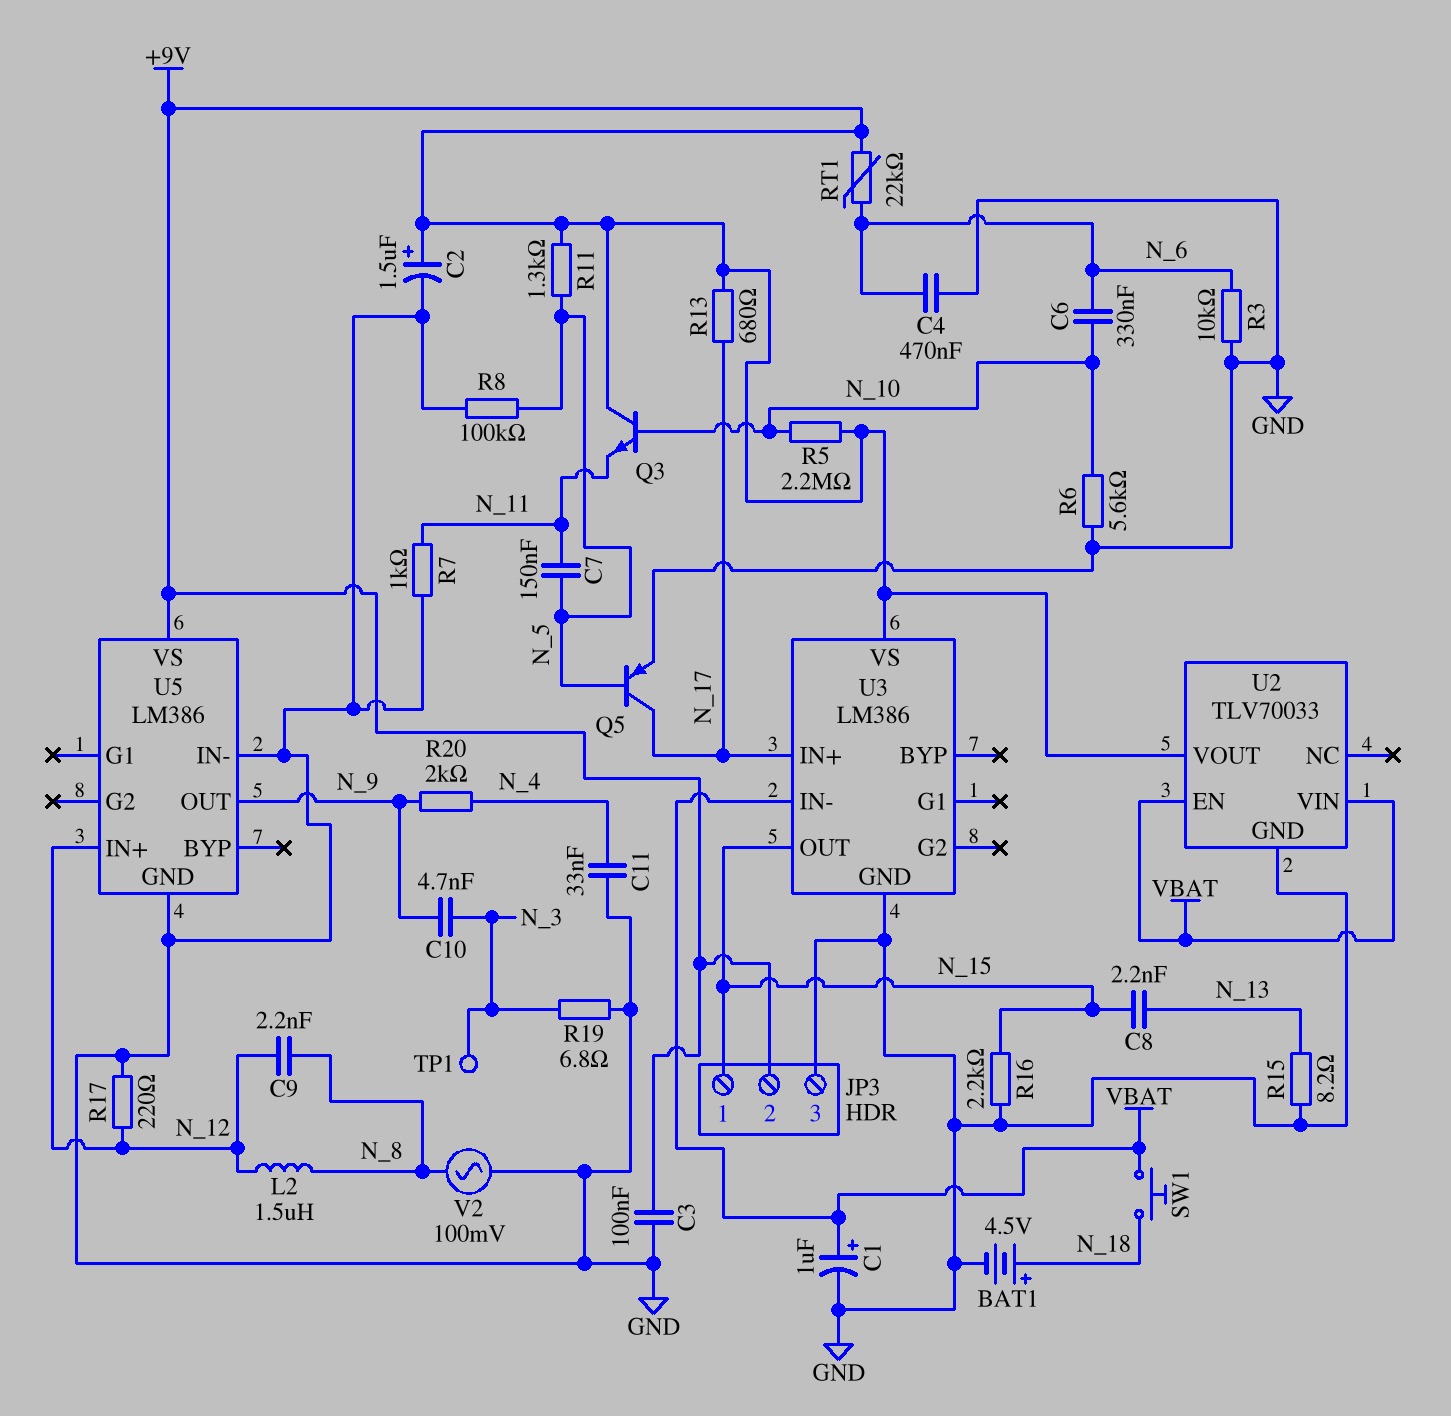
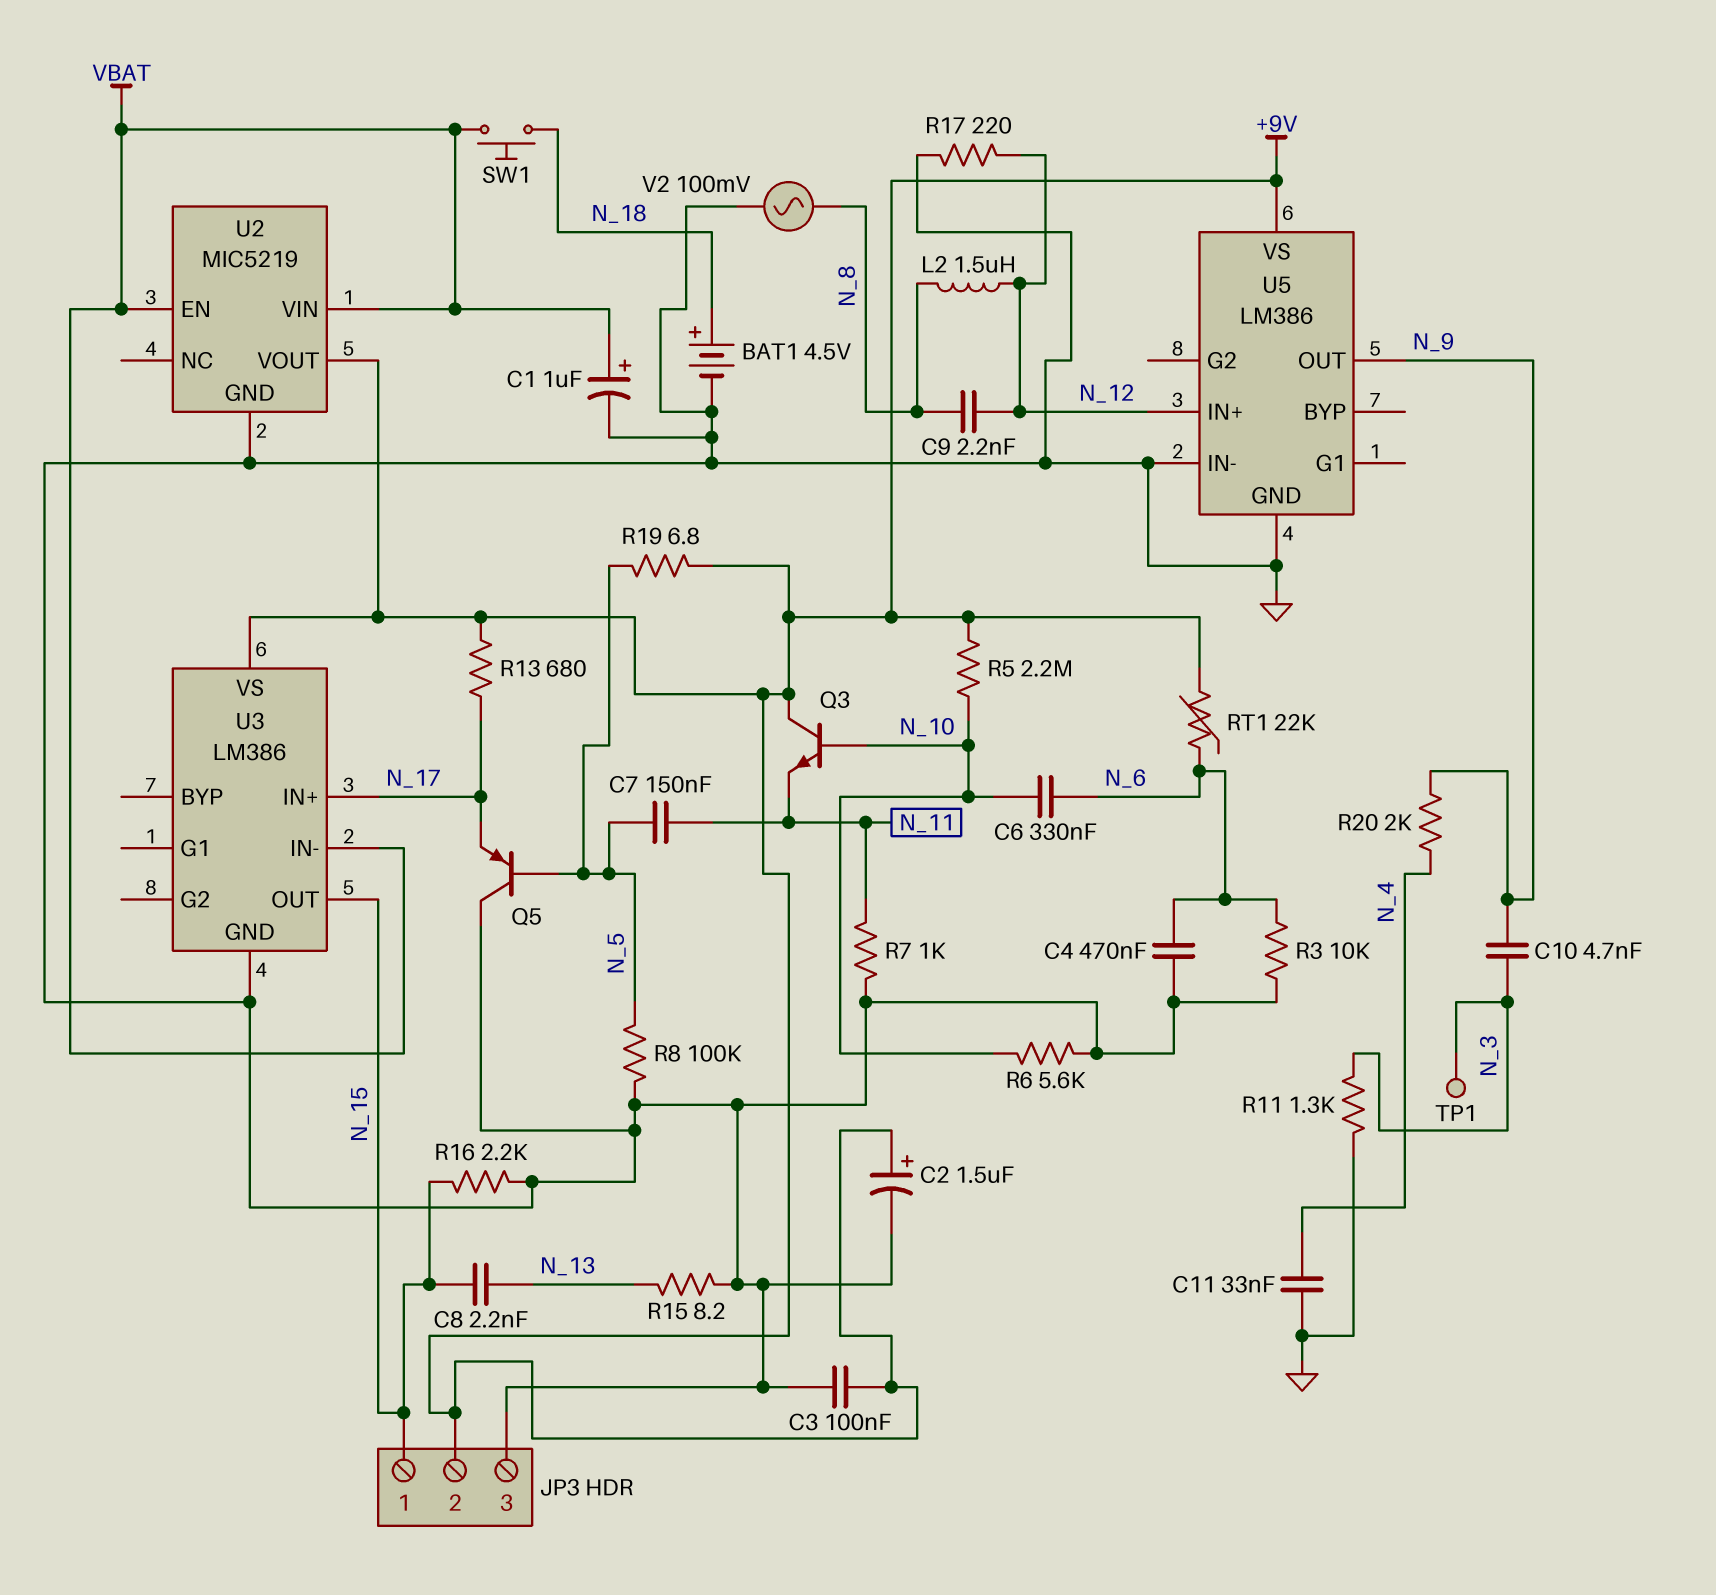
Q5: PNP (B N_5, C N_17, E GND) -> PNP (B N_5, C GND, E N_17)
R11: 1.3k (+9V, N_5) -> 1.3k (GND, N_3)
R19: 6.8 (GND, N_3) -> 6.8 (+9V, N_5)
U2: TLV70033 -> MIC5219

